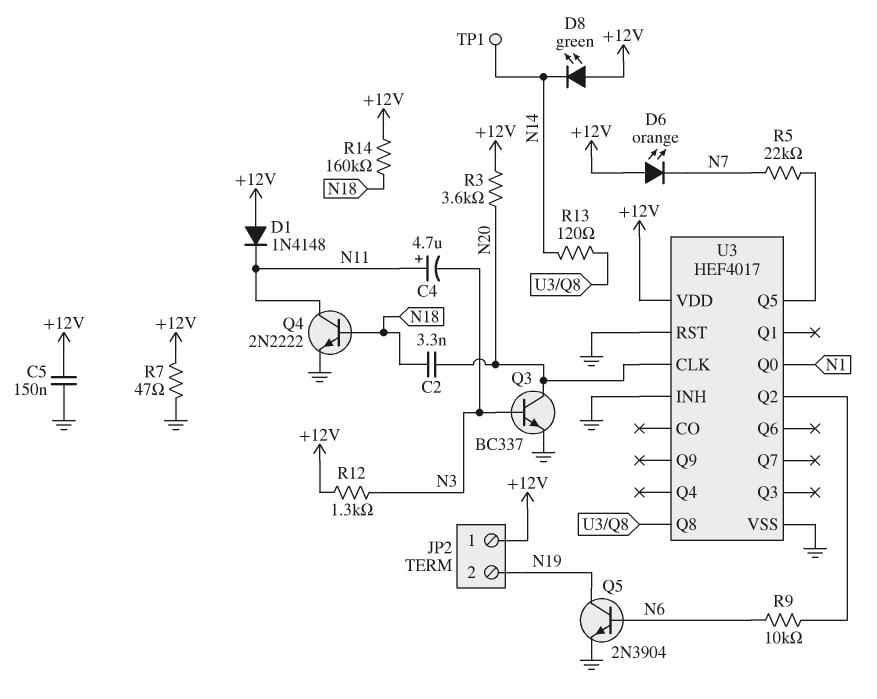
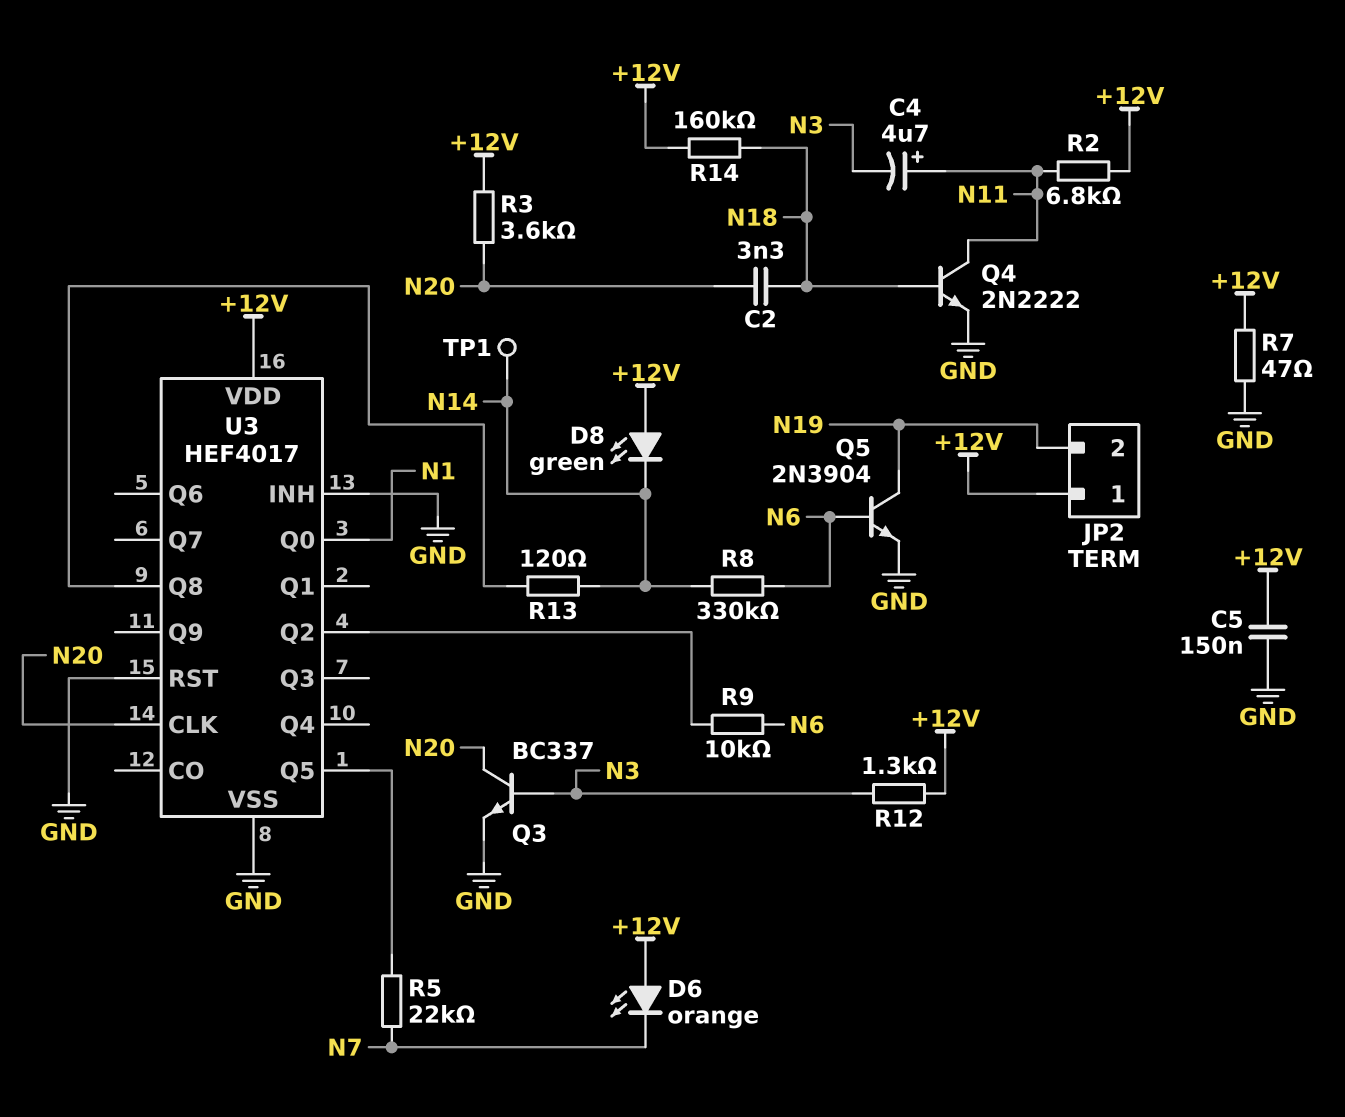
D1: diode 1N4148 (A +12V, K N11) -> none
R2: none -> 6.8k (+12V, N11)
R8: none -> 330k (N6, N14)

